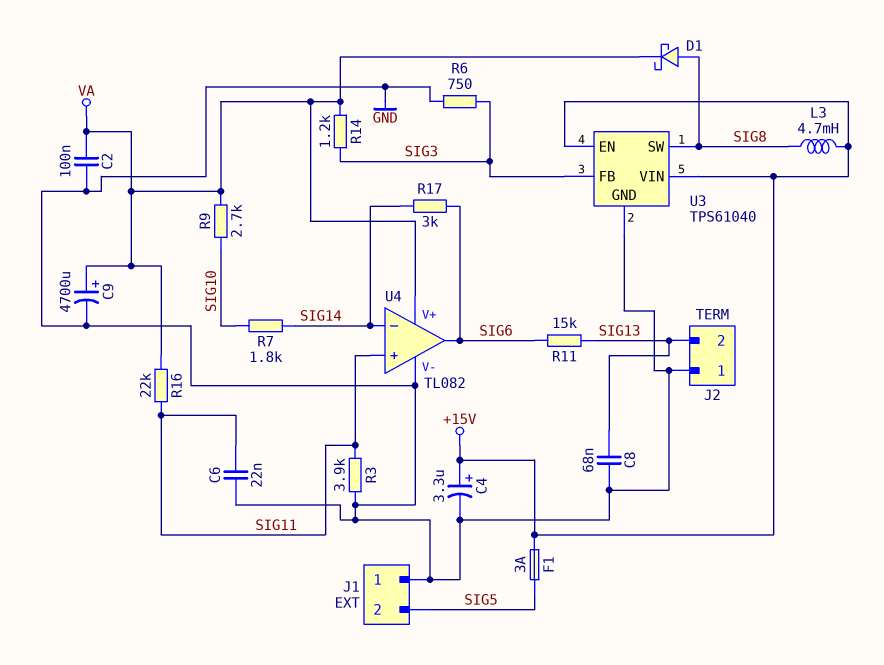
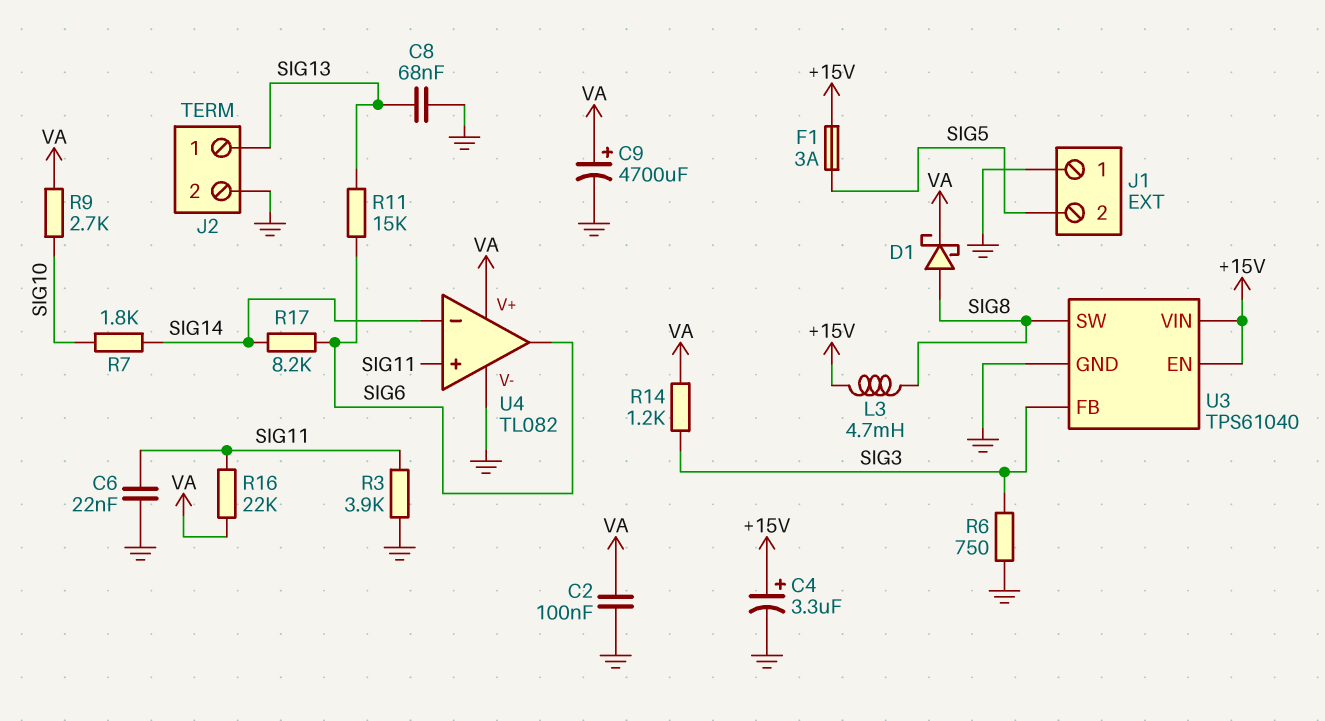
J2 pin 1: GND -> SIG13
J2 pin 2: SIG13 -> GND
R17: 3k (SIG6, SIG14) -> 8.2k (SIG6, SIG14)

